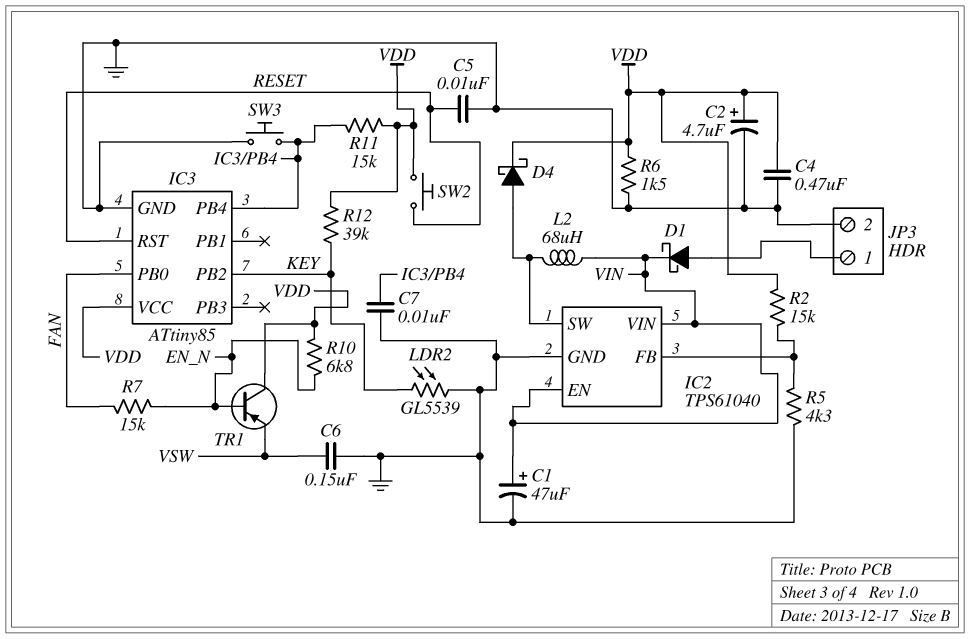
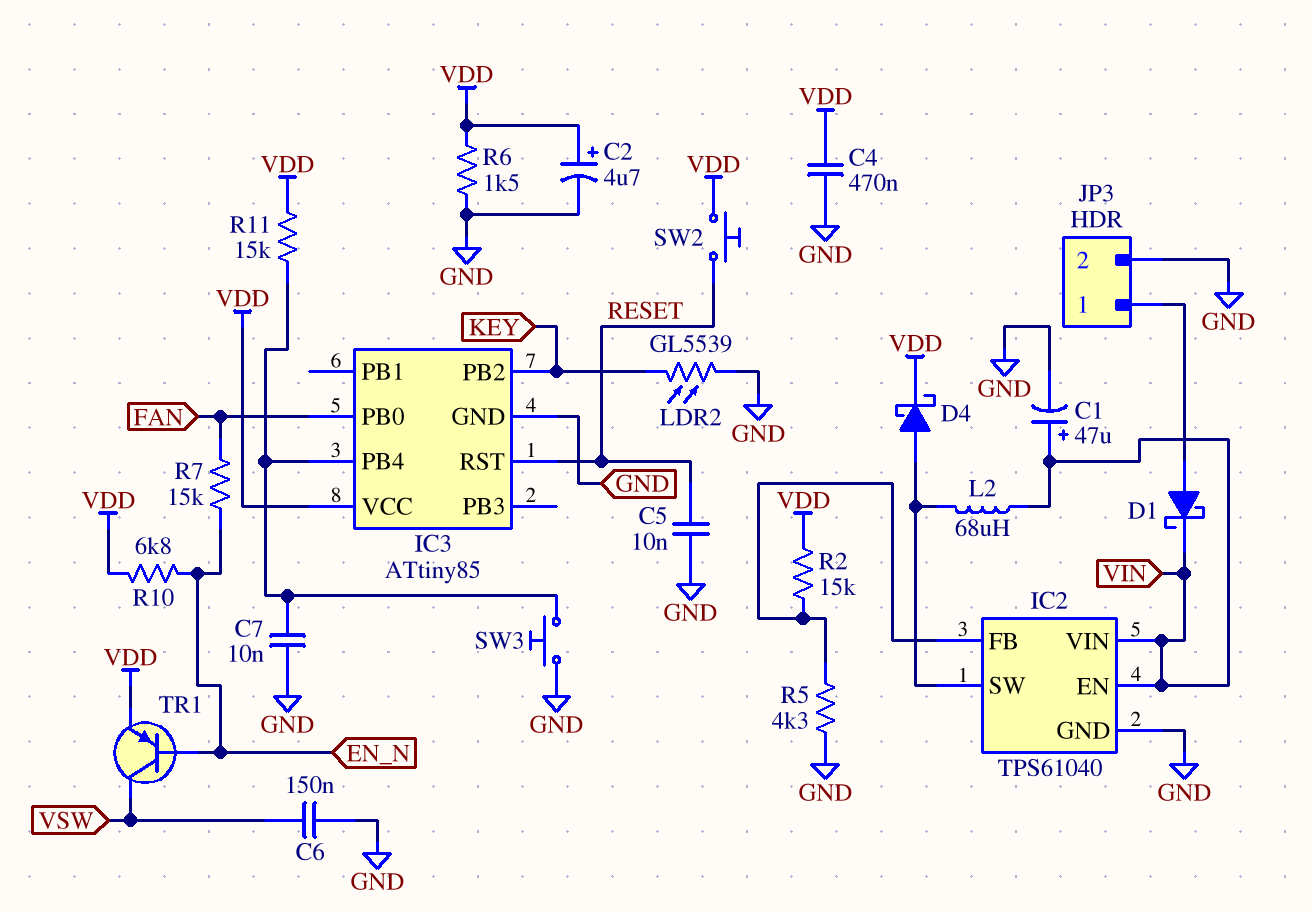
R12: 39k (KEY, VDD) -> none
TR1: PNP (B EN_N, C VDD, E VSW) -> PNP (B EN_N, C VSW, E VDD)

